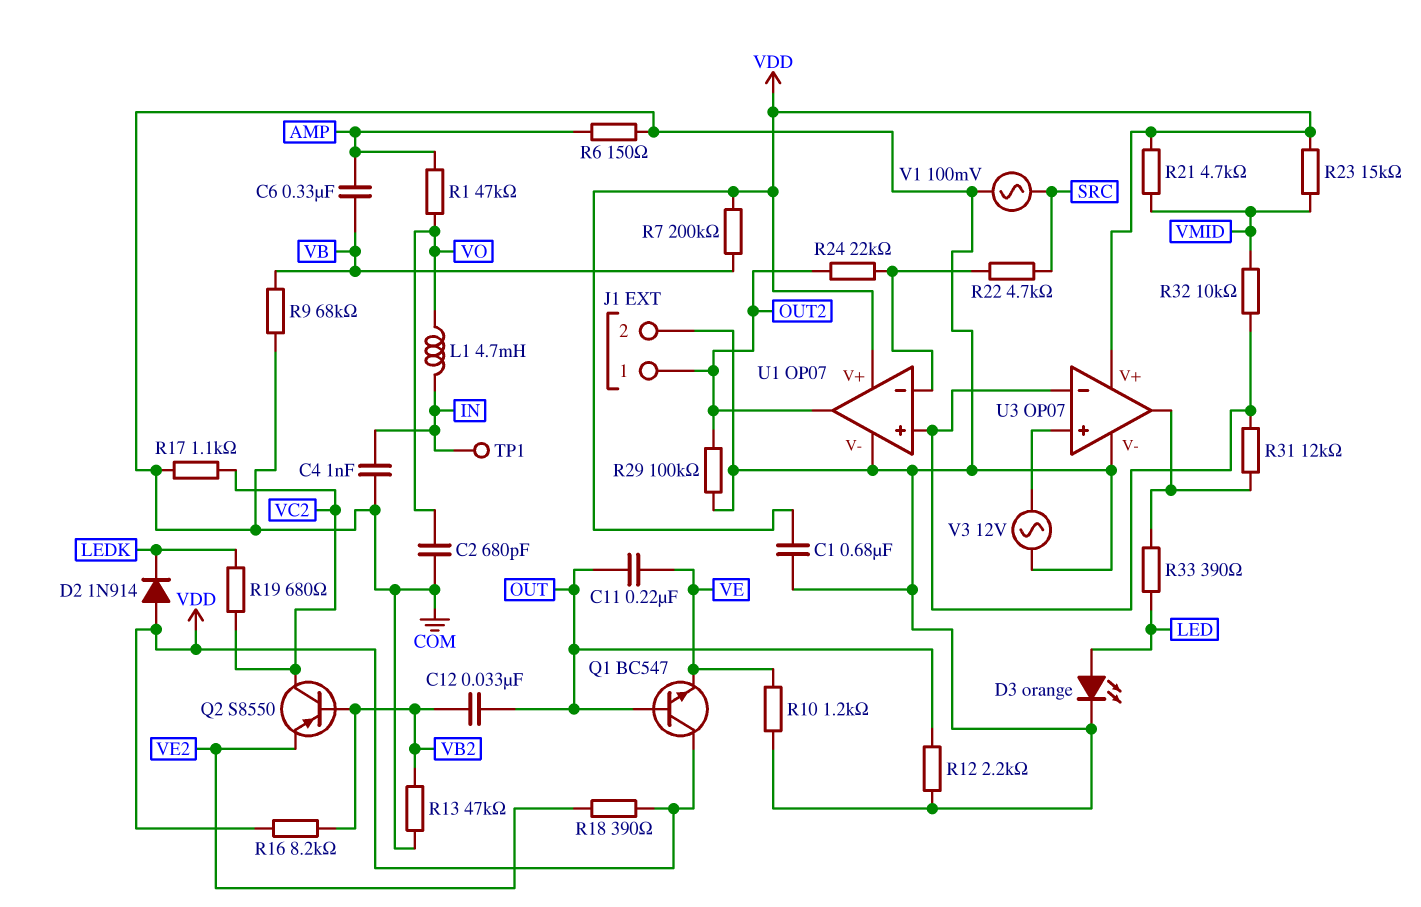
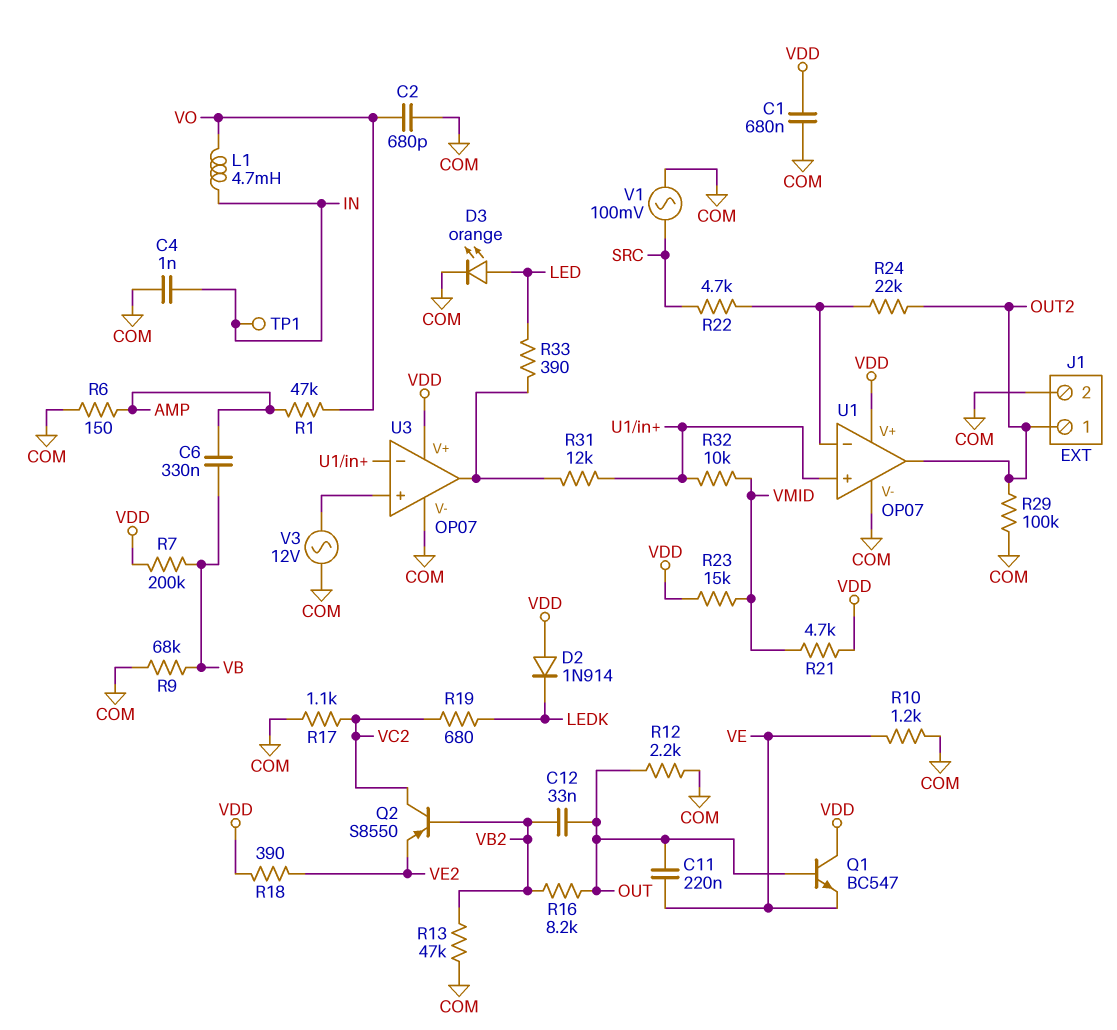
R16: 8.2k (VB2, VDD) -> 8.2k (OUT, VB2)

